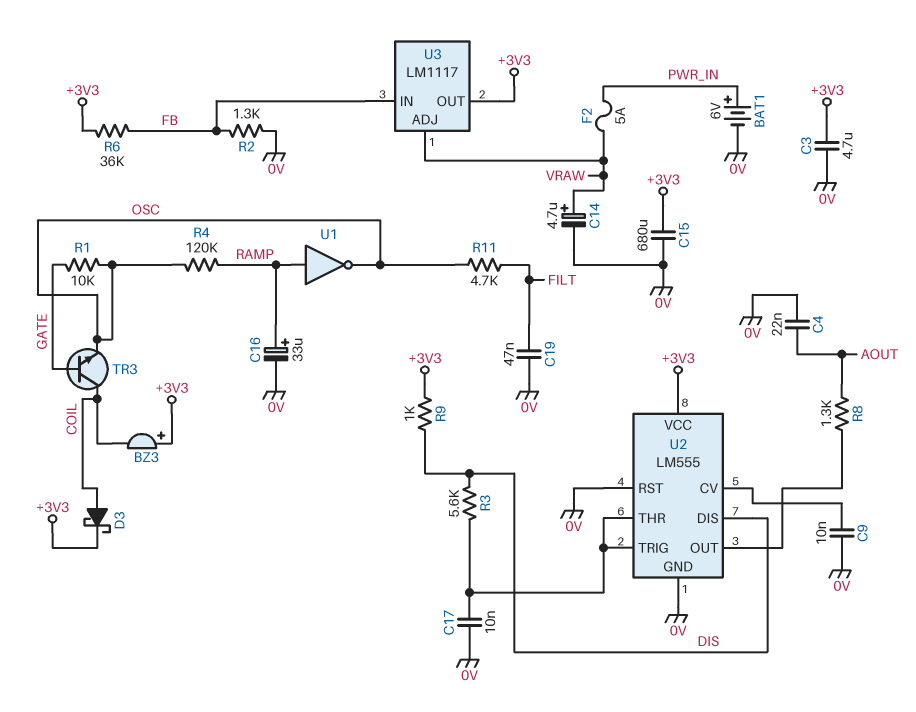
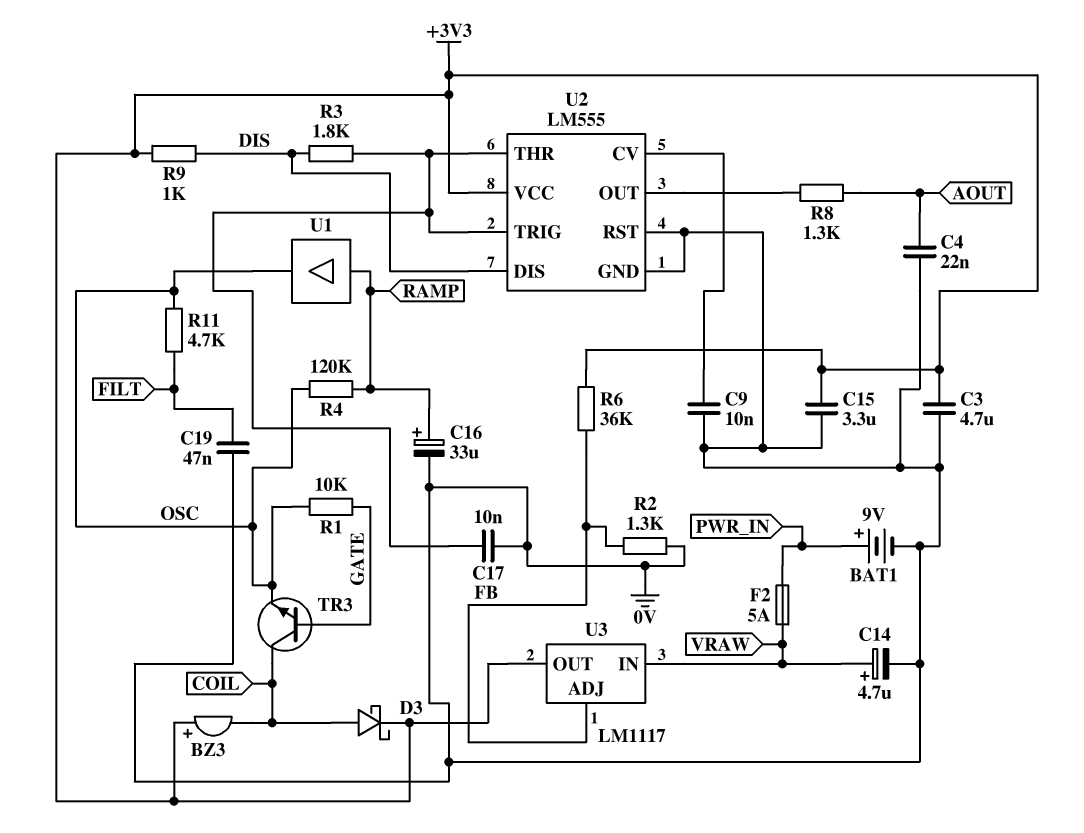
BAT1: 6V (plus PWR_IN, minus 0V) -> 9V (plus PWR_IN, minus 0V)
C15: 680uF (+3V3, 0V) -> 3.3uF (+3V3, 0V)
R3: 5.6k (DIS, U2/THR) -> 1.8k (DIS, U2/THR)
U1: NOT (in RAMP, out OSC) -> buffer (in RAMP, out OSC)
U3 pin ADJ: VRAW -> FB
U3 pin IN: FB -> VRAW

